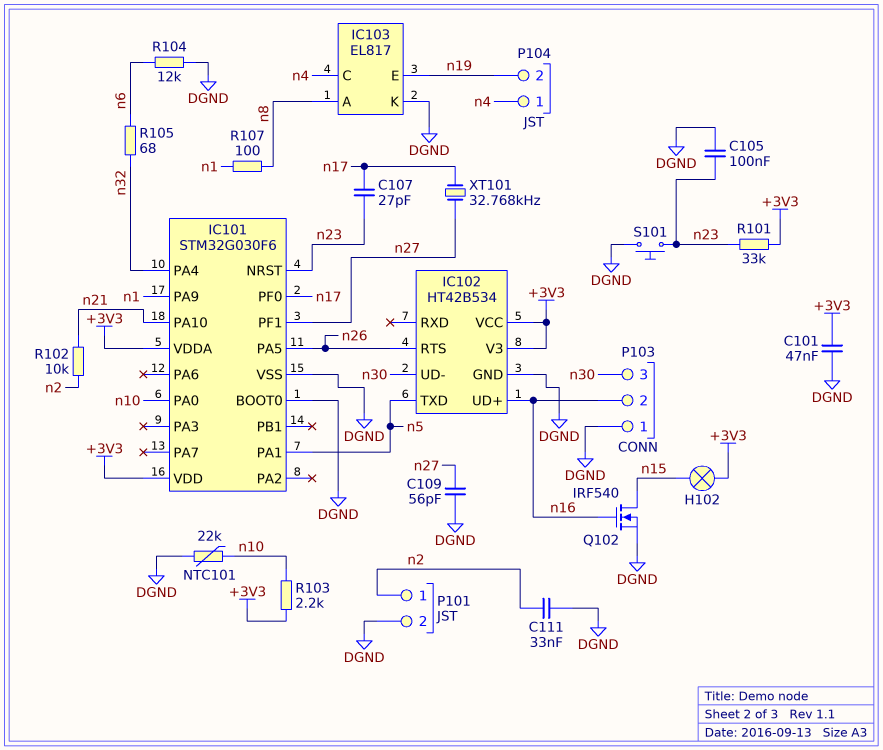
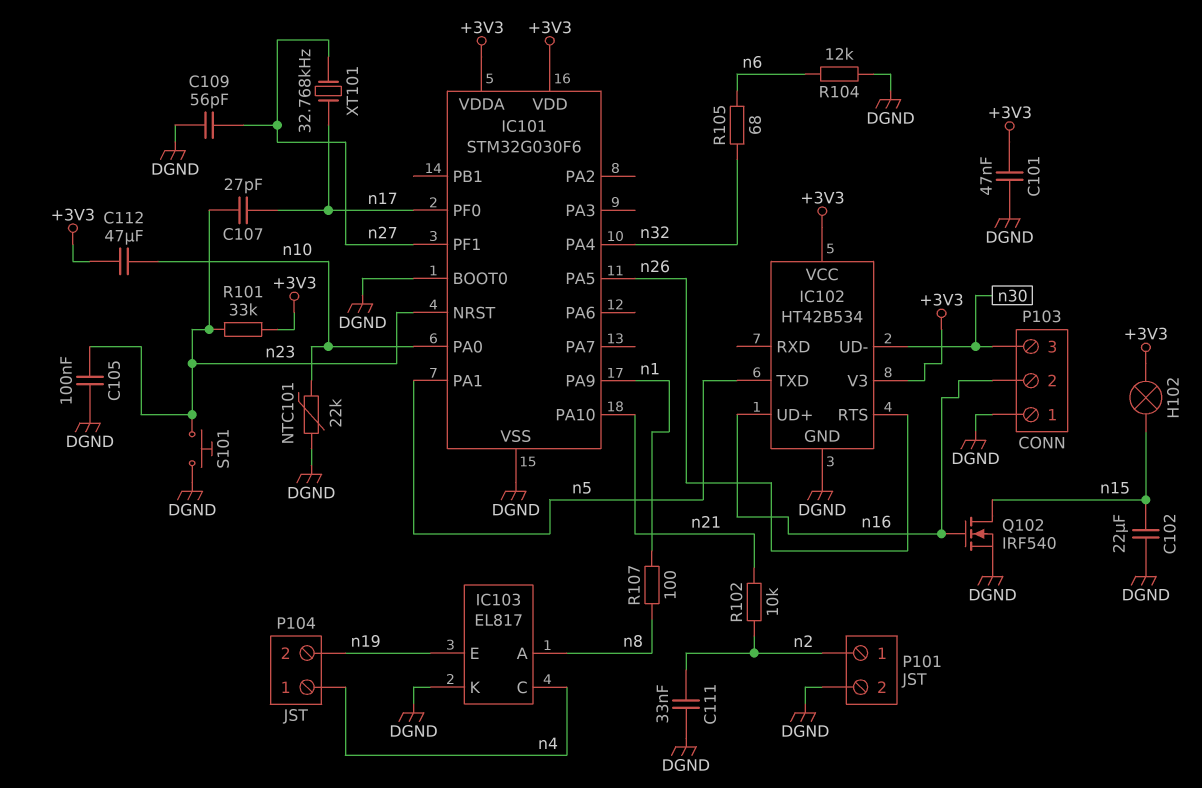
C102: none -> 22uF (DGND, n15)
C112: none -> 47uF (+3V3, n10)
R103: 2.2k (+3V3, n10) -> none

